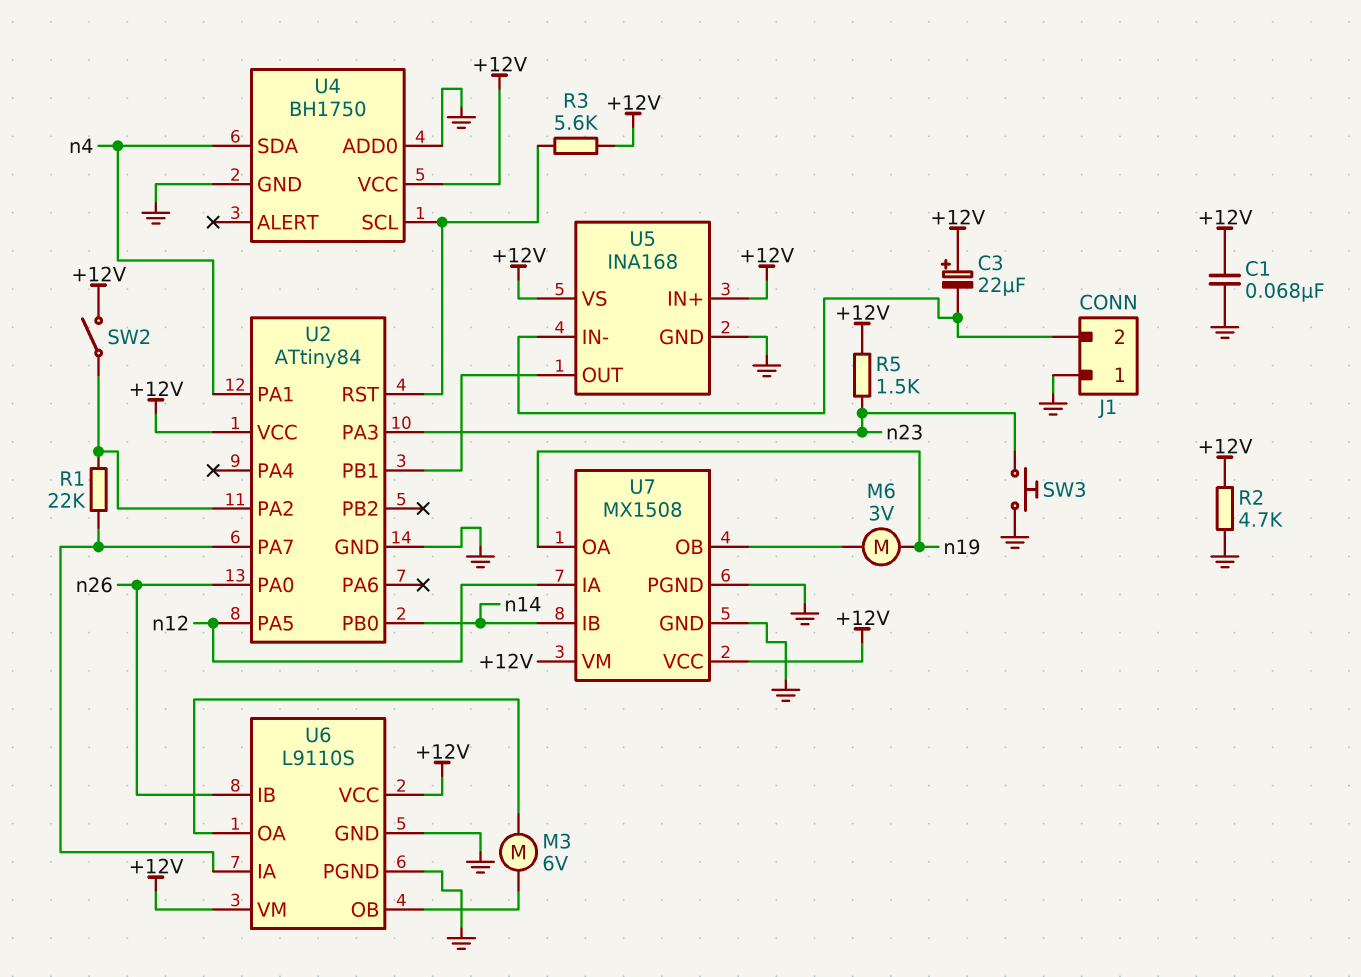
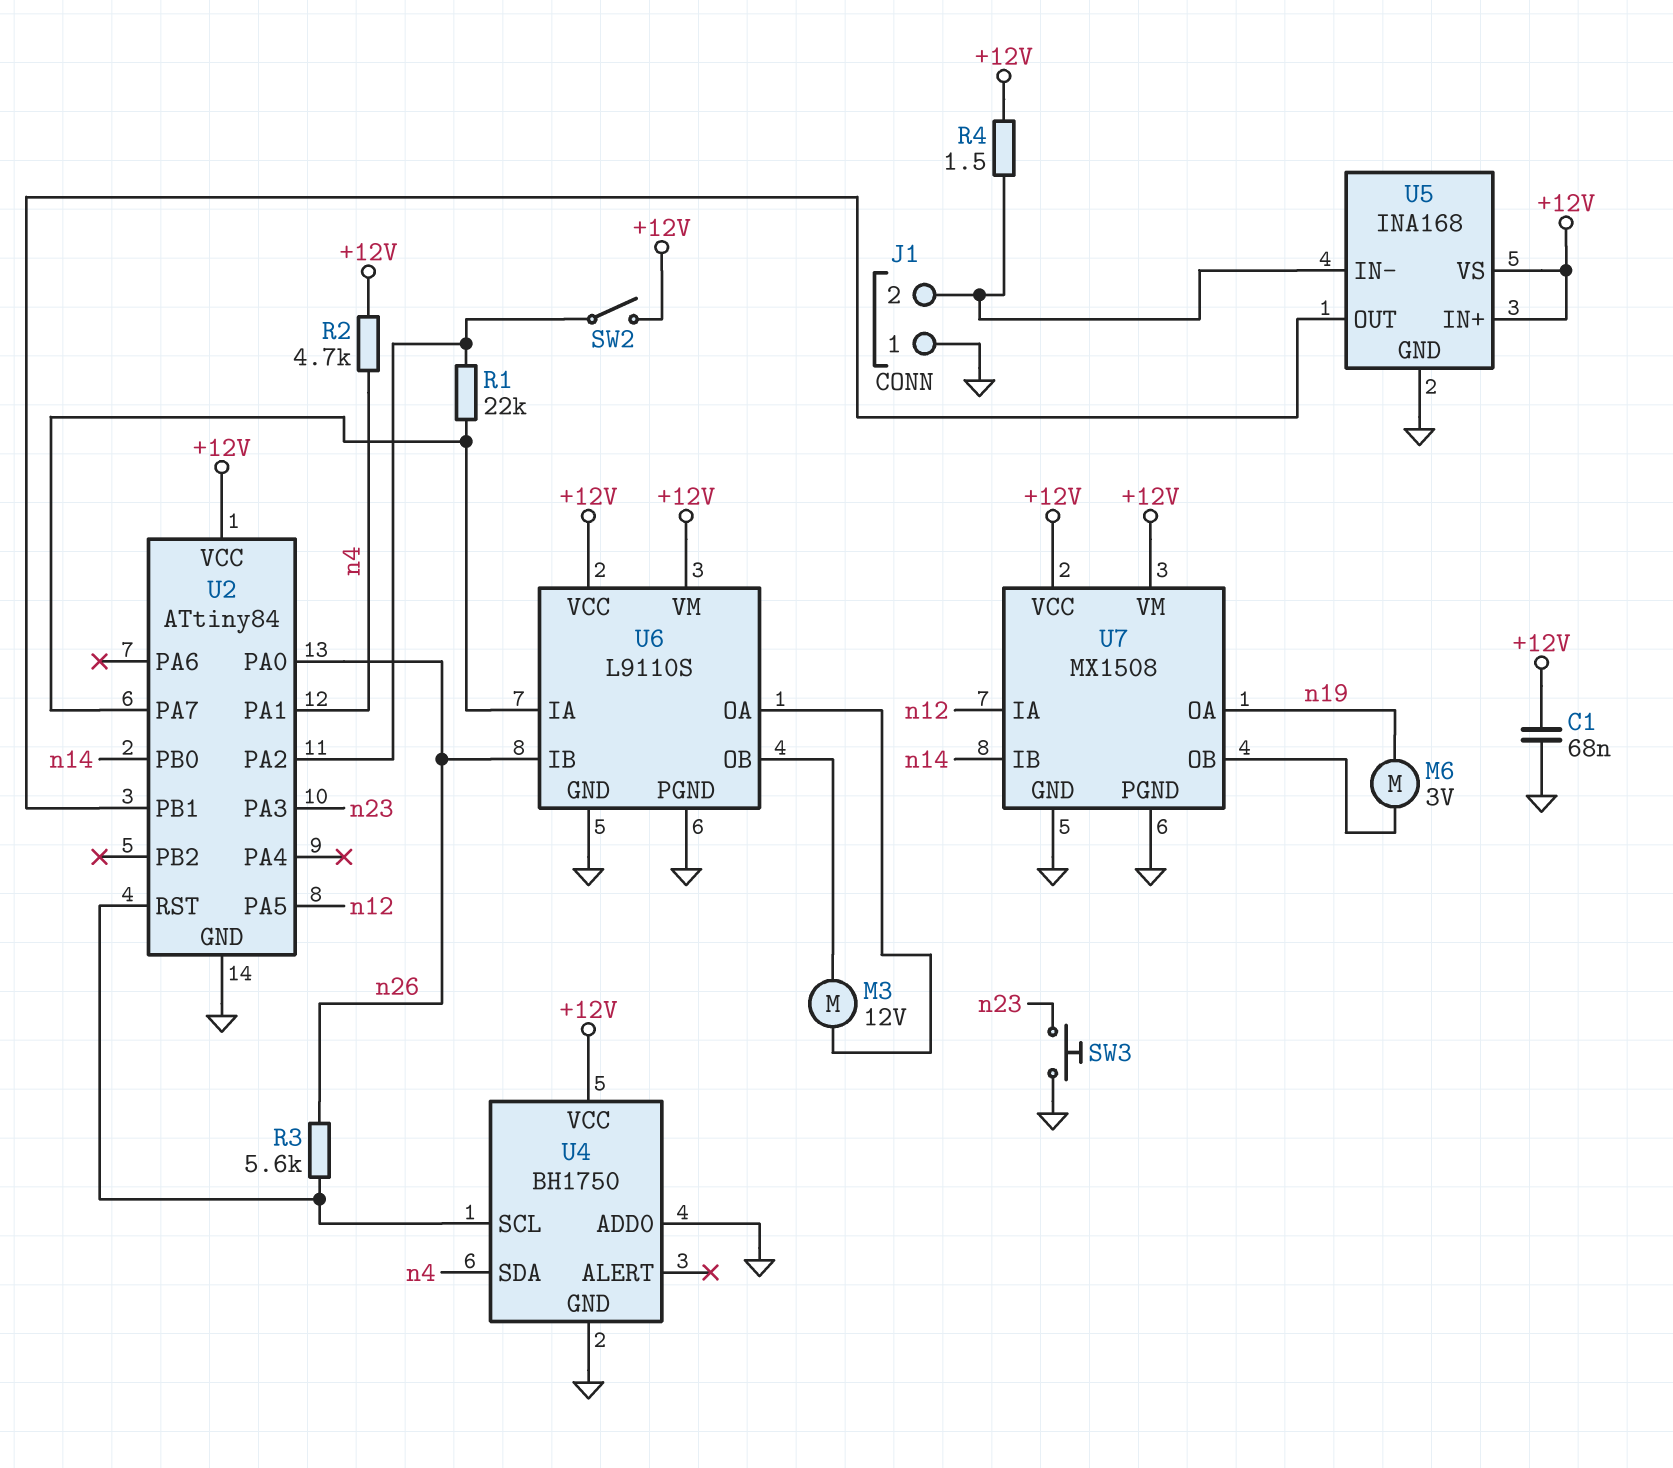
C3: 22uF (plus +12V, minus J1/2) -> none
M3: motor 6V (U6/OA, U6/OB) -> motor 12V (U6/OA, U6/OB)
R2: 4.7k (+12V, GND) -> 4.7k (+12V, n4)
R3: 5.6k (+12V, U2/RST) -> 5.6k (U2/RST, n26)
R4: none -> 1.5 (+12V, J1/2)
R5: 1.5k (+12V, n23) -> none

